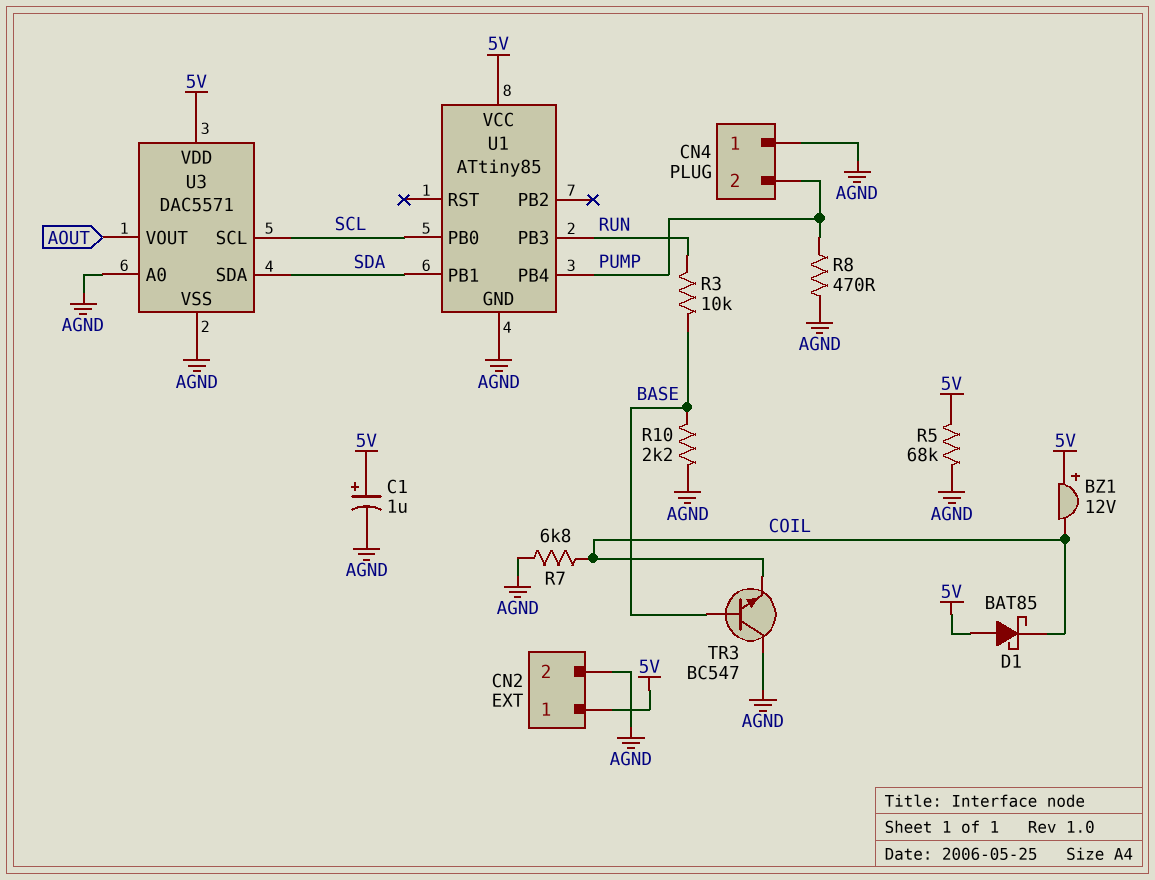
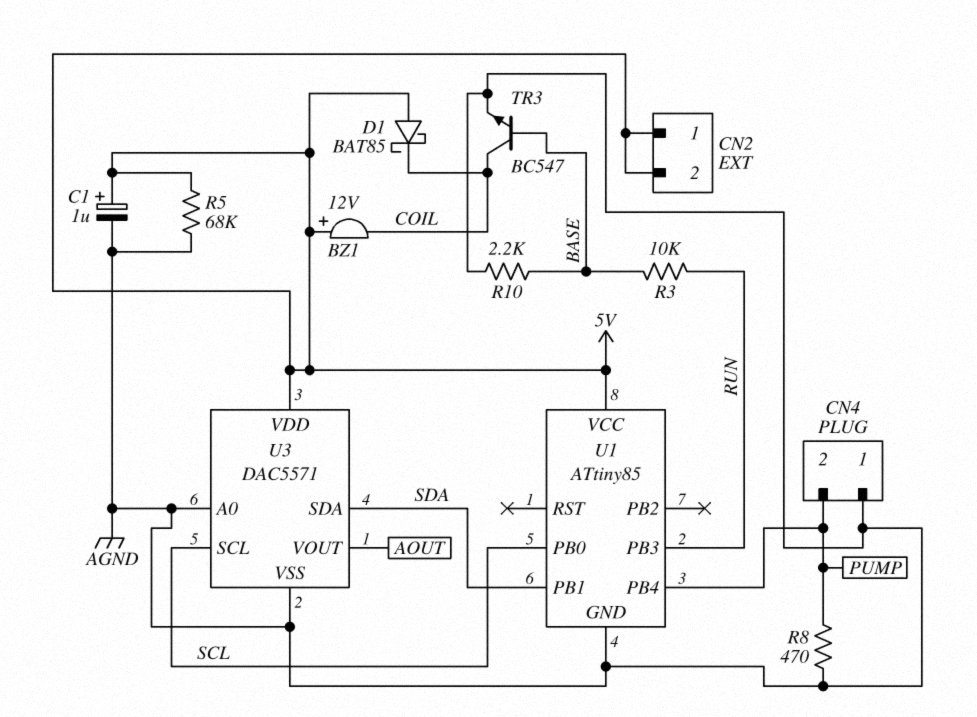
CN2 pin 2: AGND -> 5V
R7: 6.8k (AGND, COIL) -> none
TR3: NPN BC547 (B BASE, C AGND, E COIL) -> NPN BC547 (B BASE, C COIL, E AGND)

